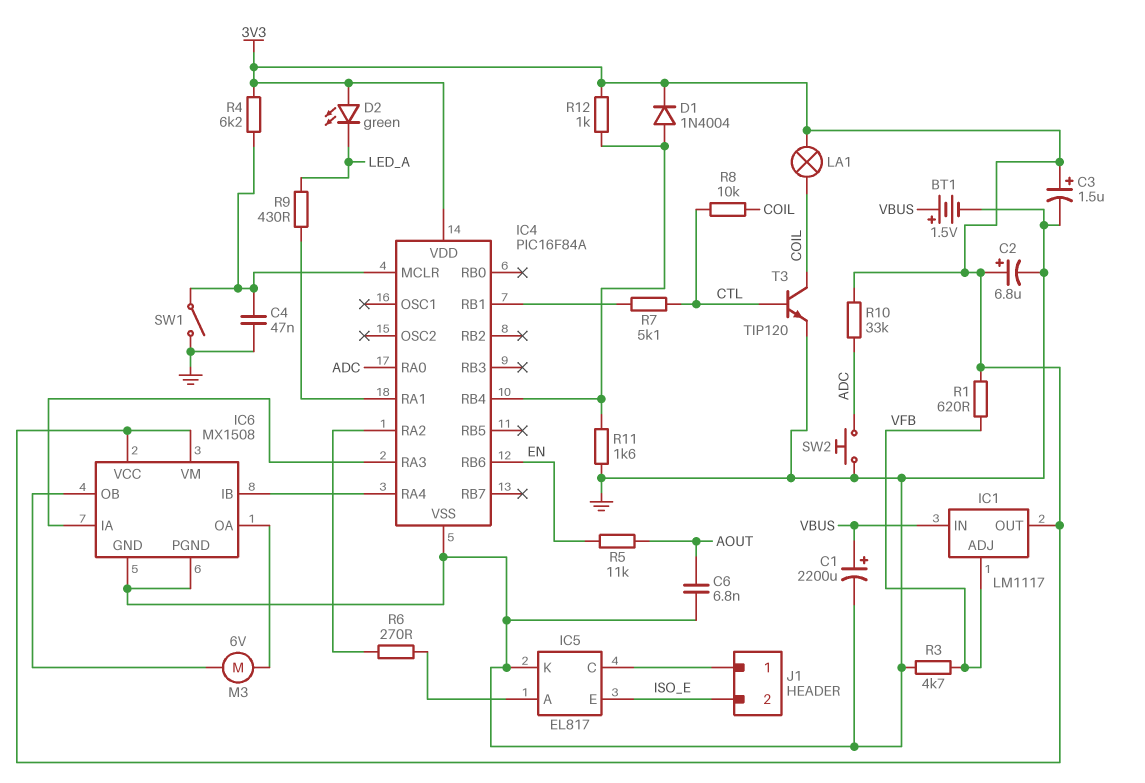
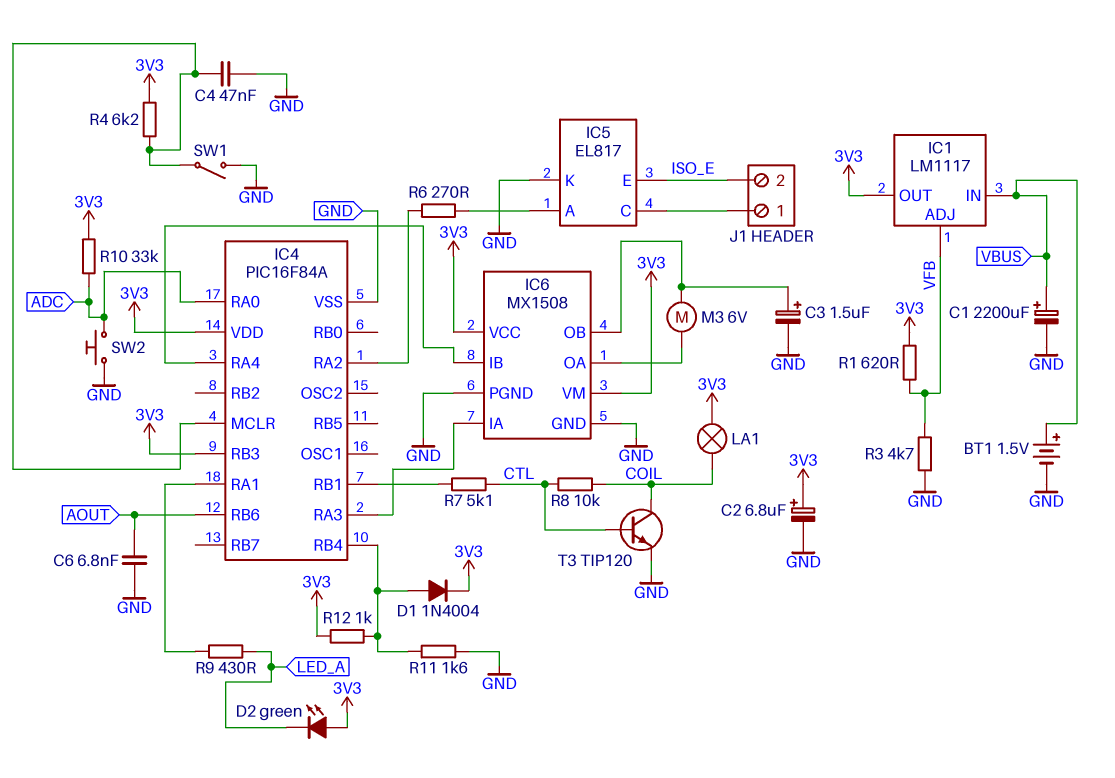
C3: 1.5uF (plus 3V3, minus GND) -> 1.5uF (plus IC6/OB, minus GND)
IC4 pin RB3: none -> 3V3
IC4 pin RB6: EN -> AOUT
R5: 11k (AOUT, EN) -> none

